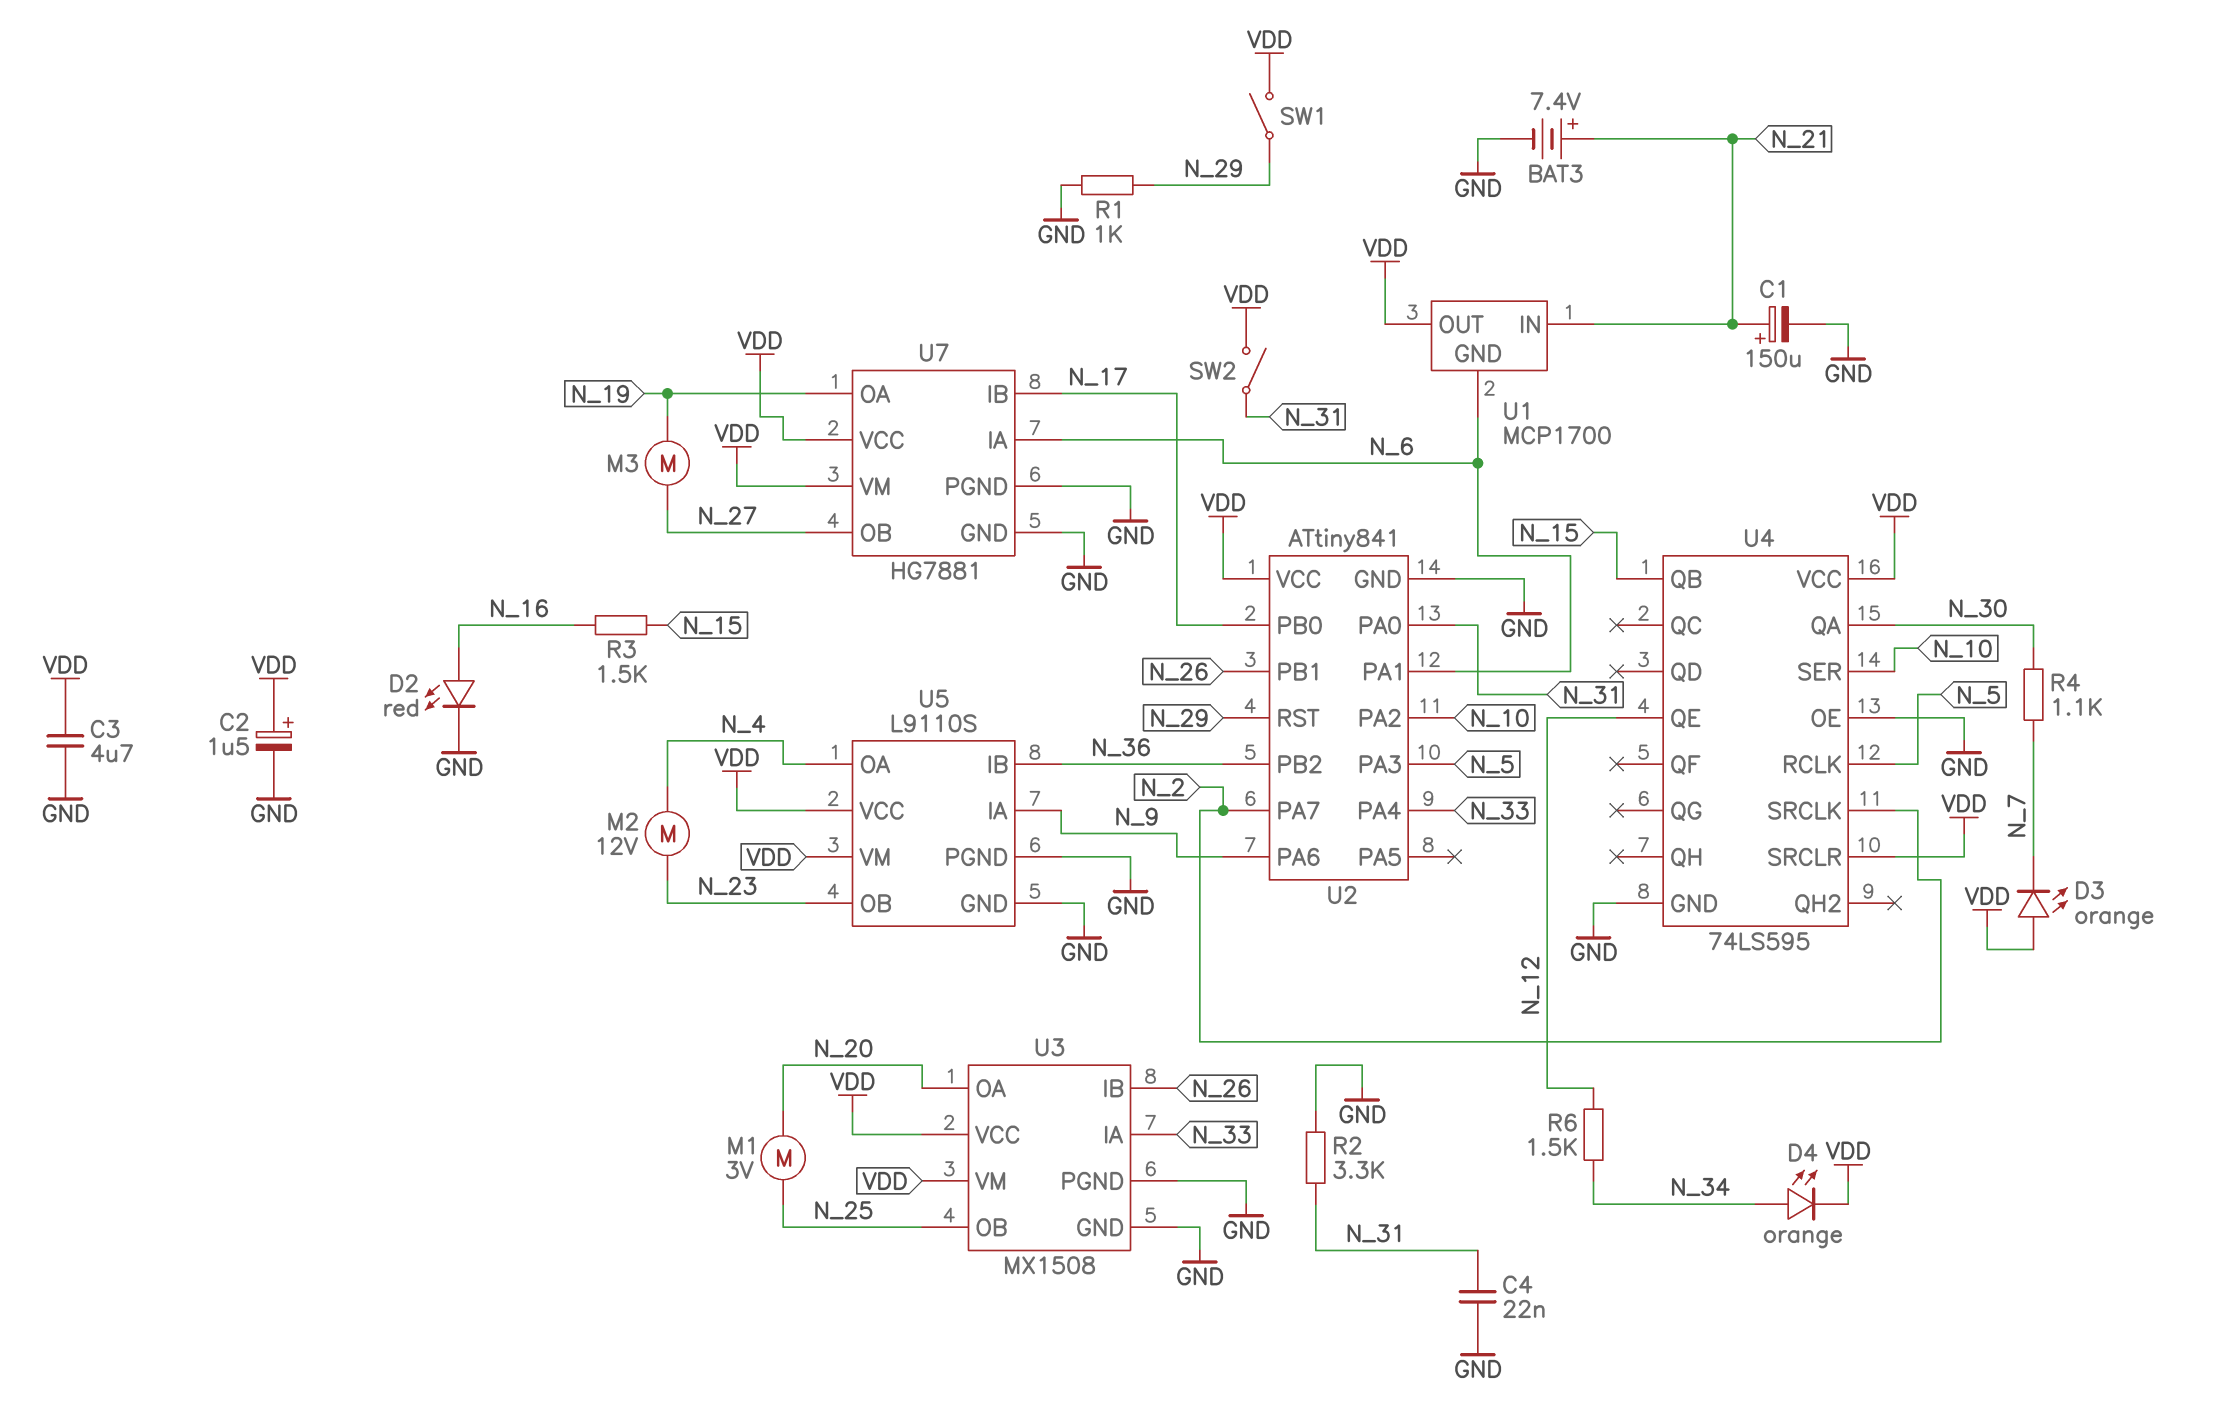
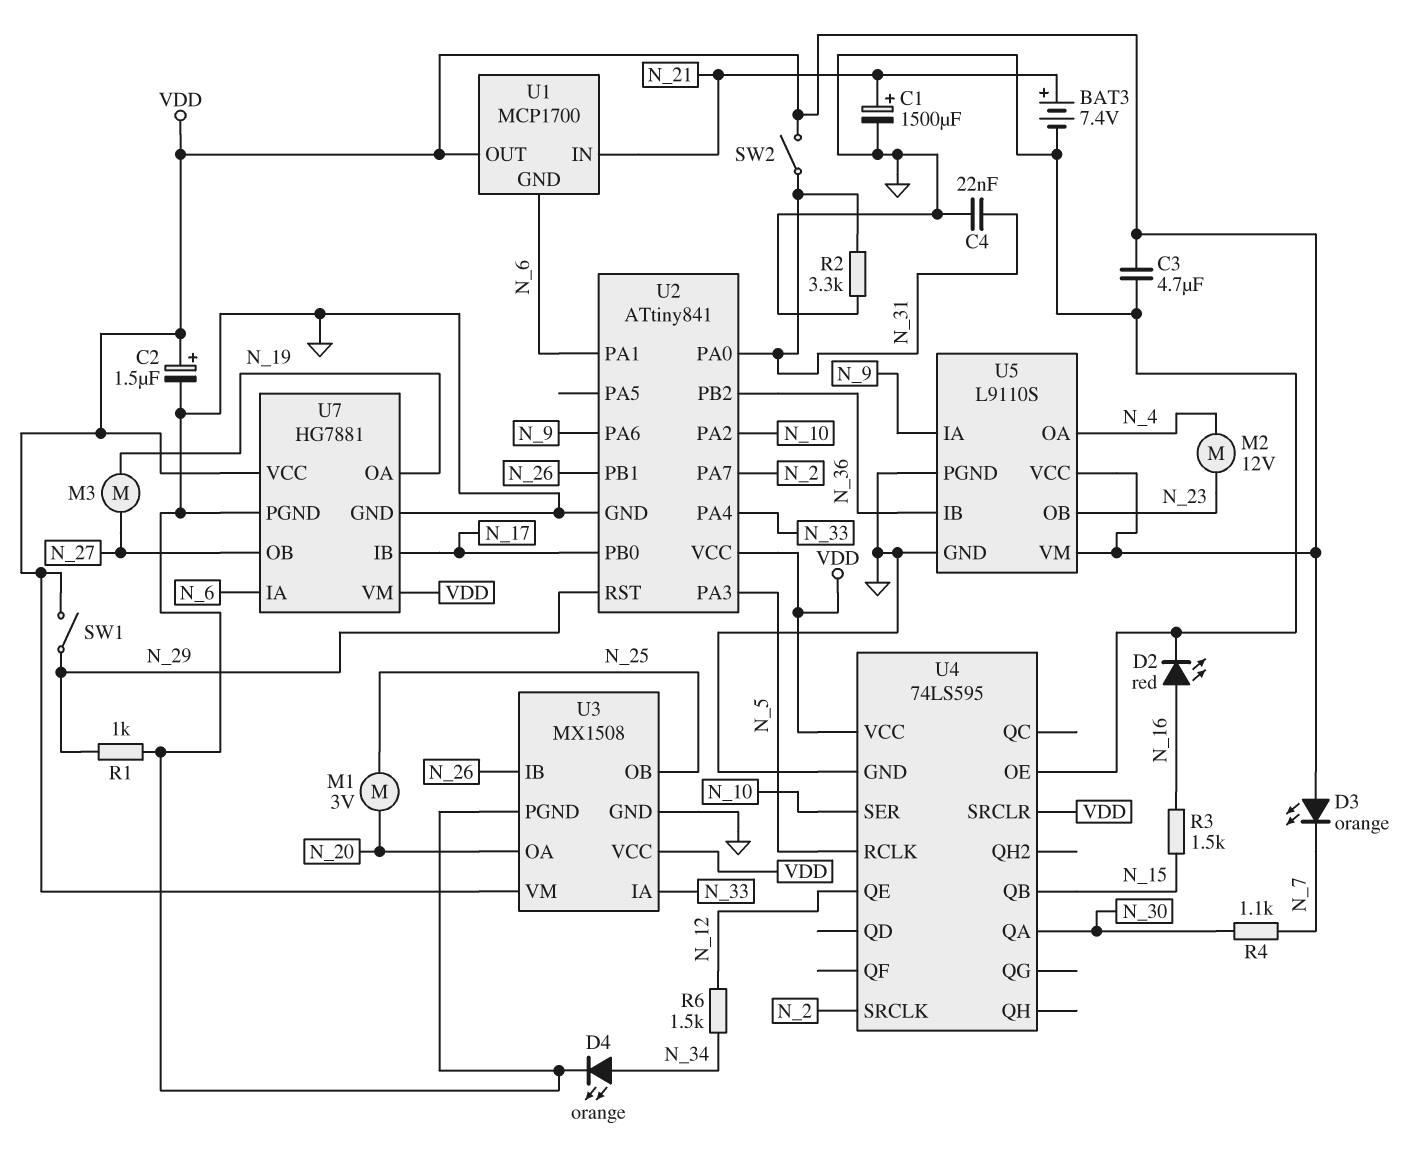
C1: 150uF (plus N_21, minus GND) -> 1500uF (plus N_21, minus GND)
D4: LED orange (A N_34, K VDD) -> LED orange (A N_34, K GND)

